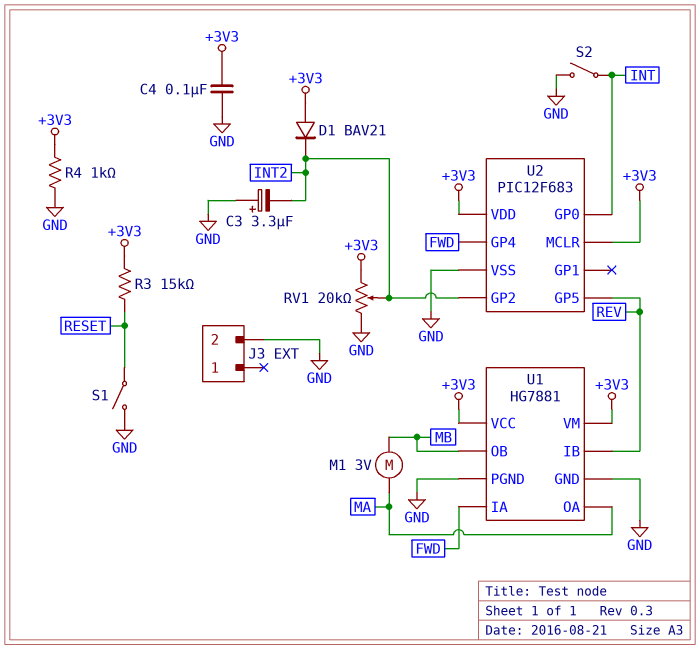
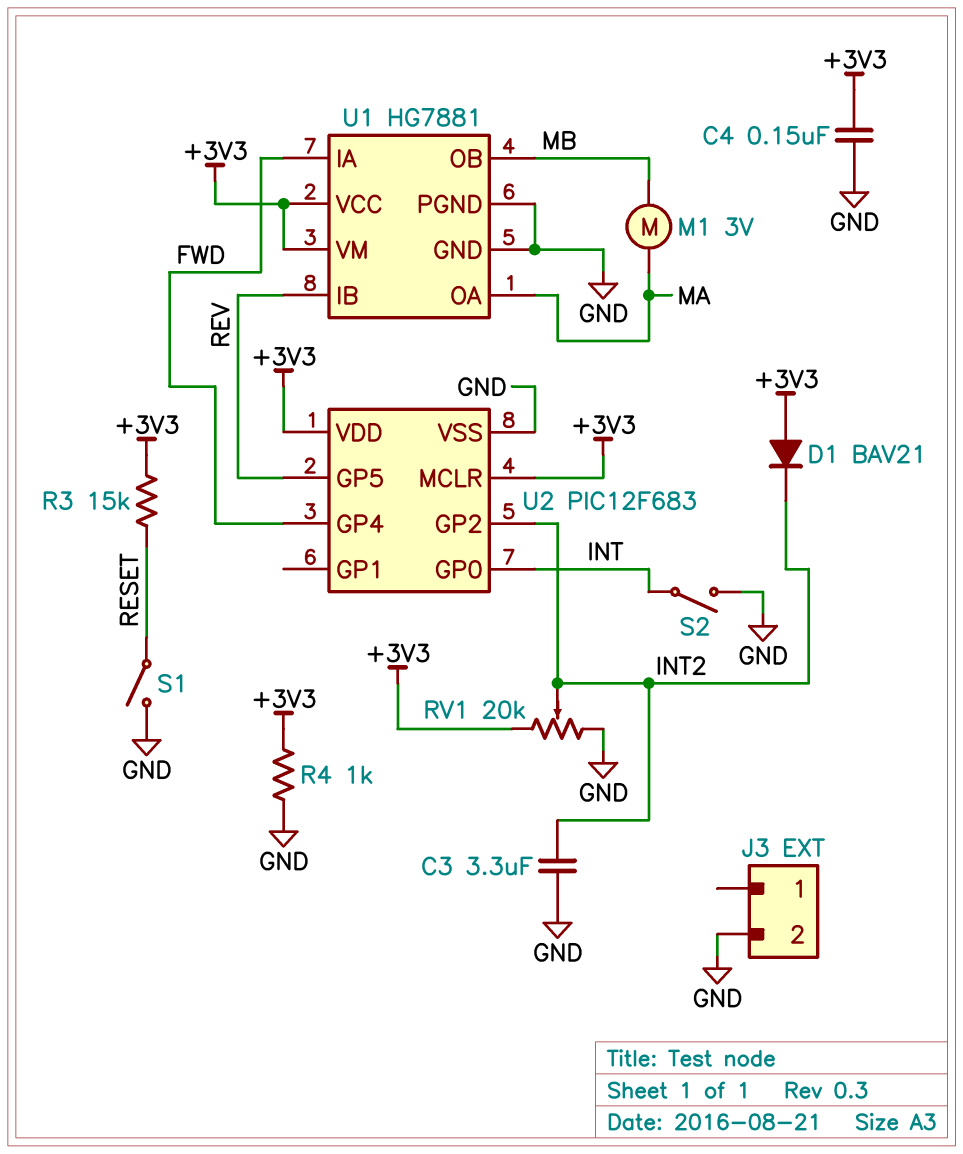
C3: 3.3uF (plus GND, minus INT2) -> 3.3uF (GND, INT2)
C4: 100nF (+3V3, GND) -> 150nF (+3V3, GND)

